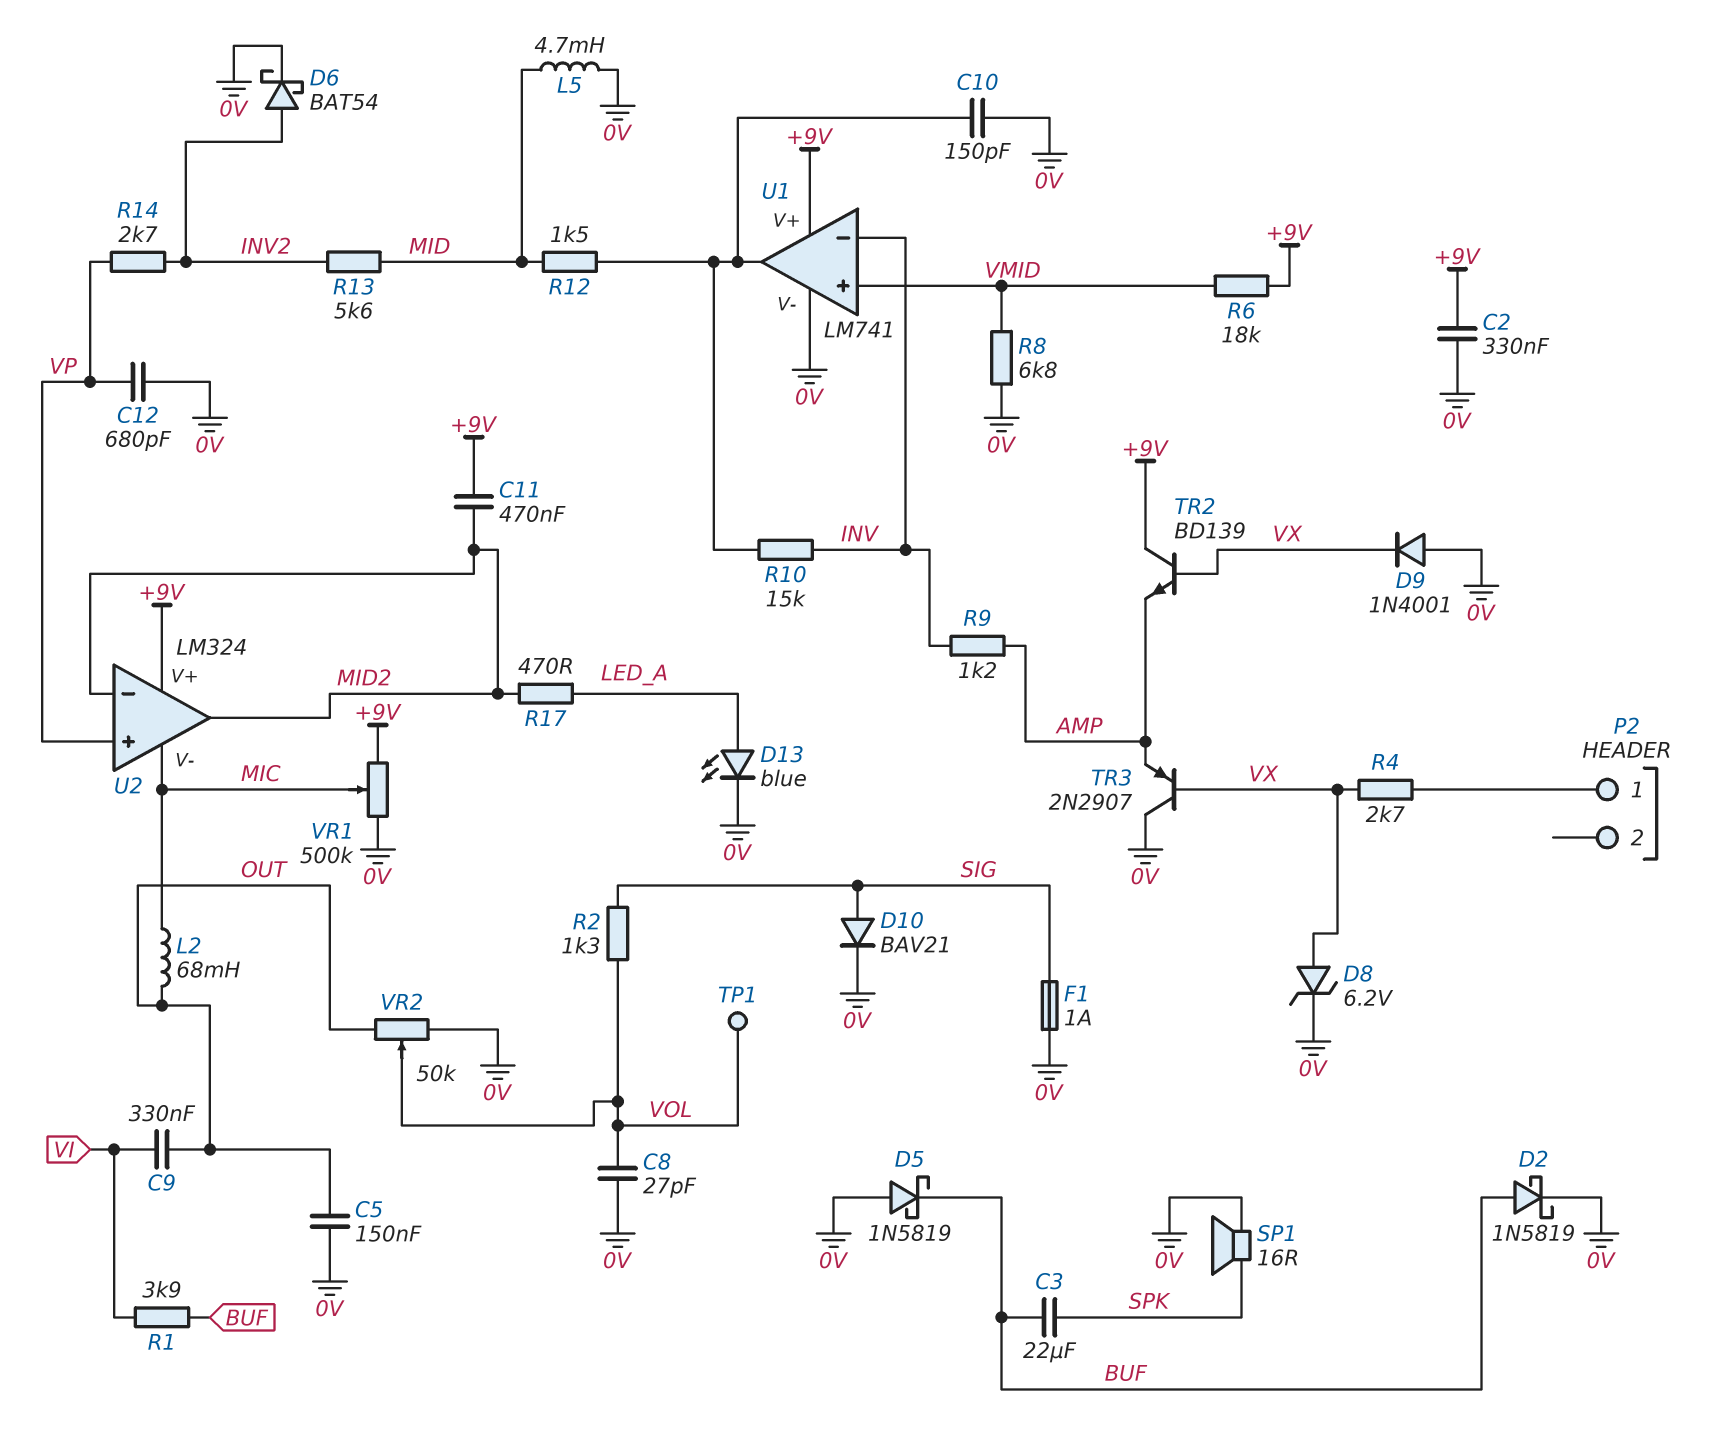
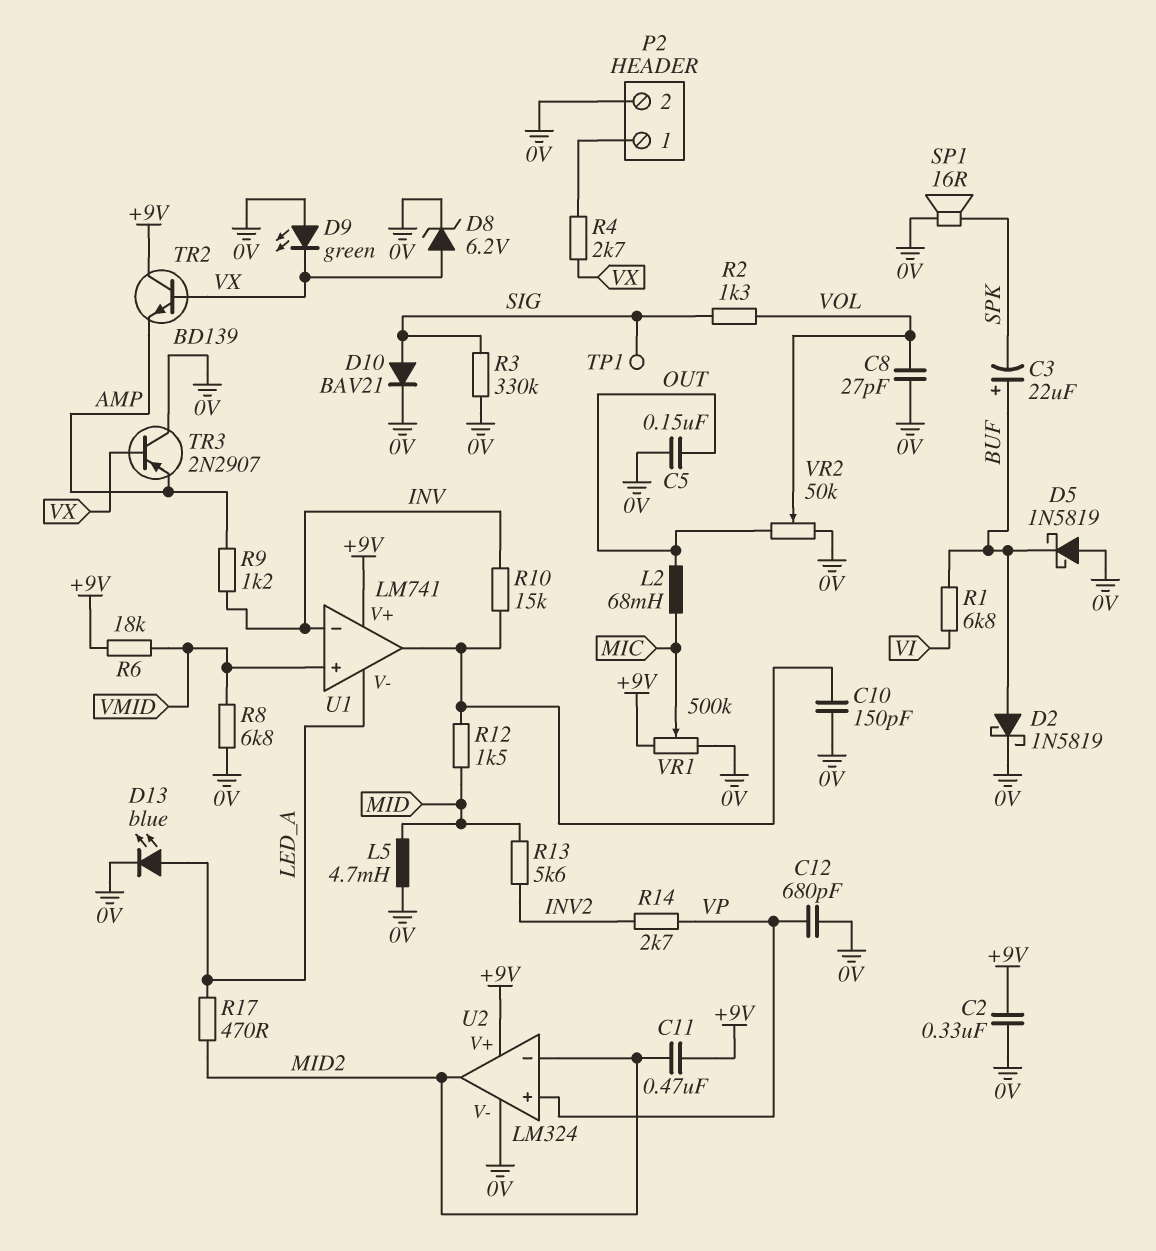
C3: 22uF (BUF, SPK) -> 22uF (plus BUF, minus SPK)
C9: 330nF (OUT, VI) -> none
D6: schottky BAT54 (A INV2, K 0V) -> none
D9: diode 1N4001 (A 0V, K VX) -> LED green (A 0V, K VX)
F1: 1A (0V, SIG) -> none
P2 pin 2: none -> 0V
R1: 3.9k (BUF, VI) -> 6.8k (BUF, VI)
R3: none -> 330k (0V, SIG)
TP1: test point (VOL) -> test point (SIG)
U1 pin V-: 0V -> LED_A
U2 pin V-: MIC -> 0V

